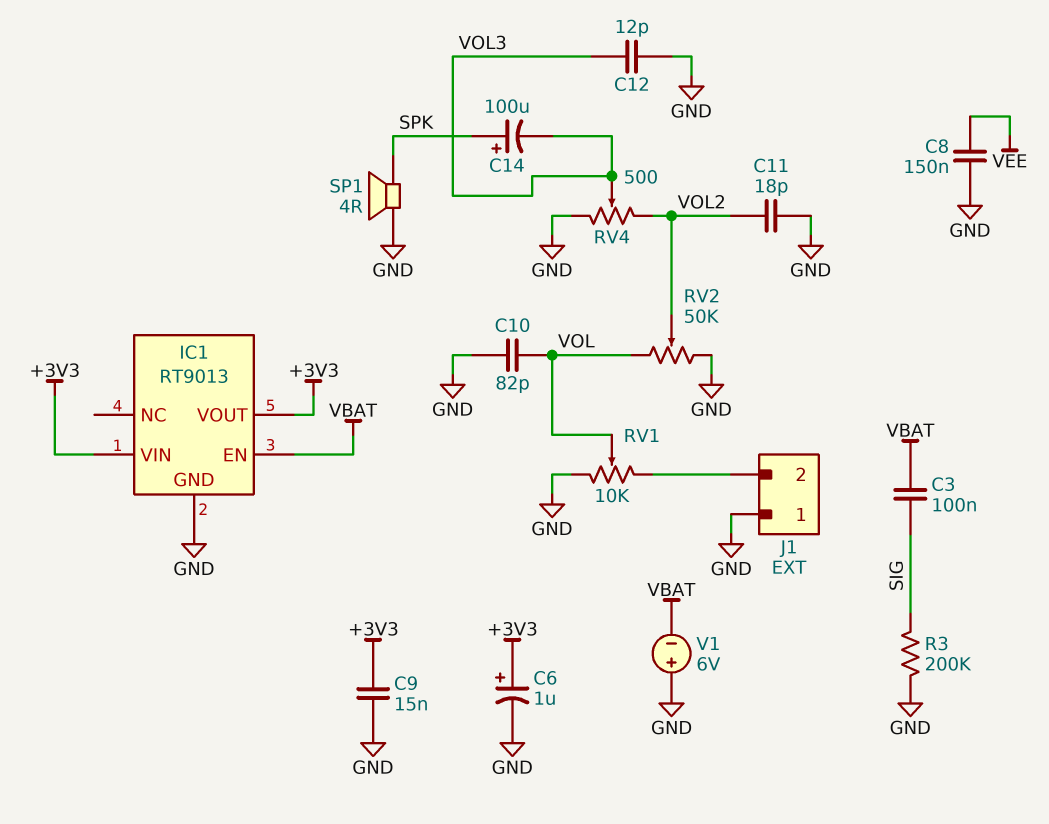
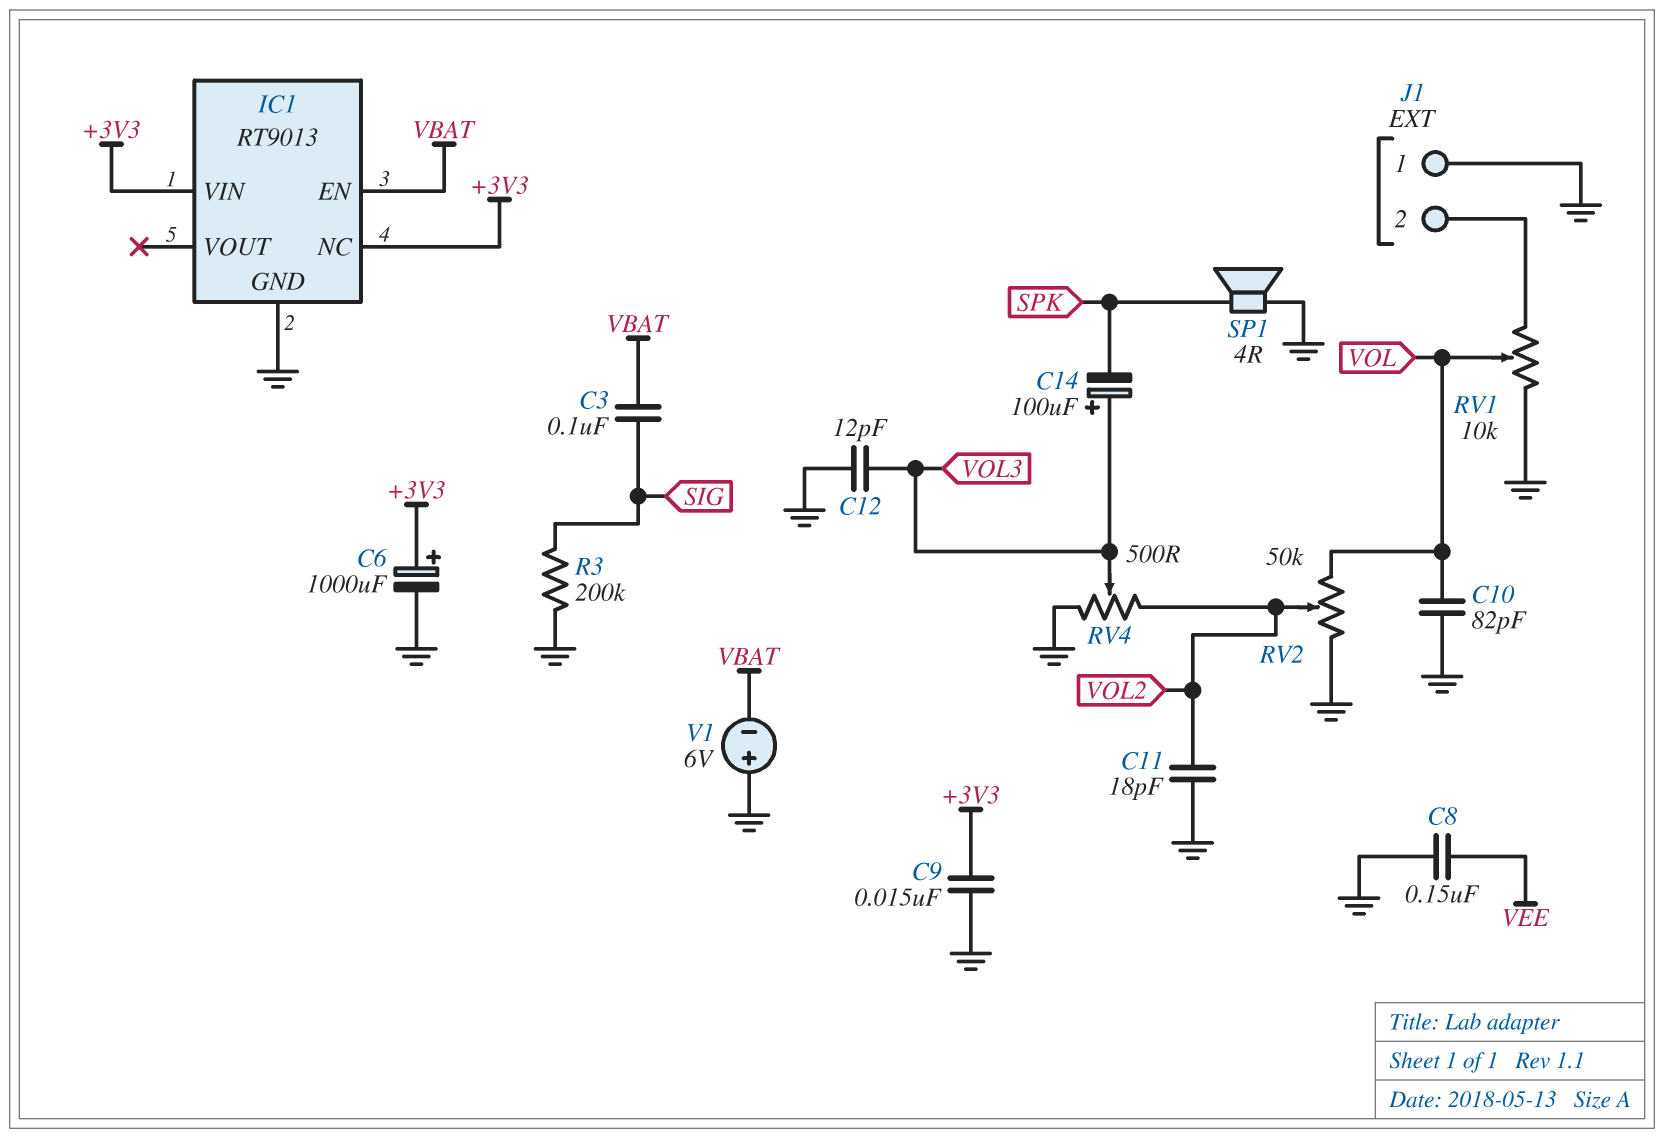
C6: 1uF (plus +3V3, minus GND) -> 1000uF (plus +3V3, minus GND)
C14: 100uF (plus SPK, minus VOL3) -> 100uF (plus VOL3, minus SPK)
IC1 pin NC: none -> +3V3
IC1 pin VOUT: +3V3 -> none

